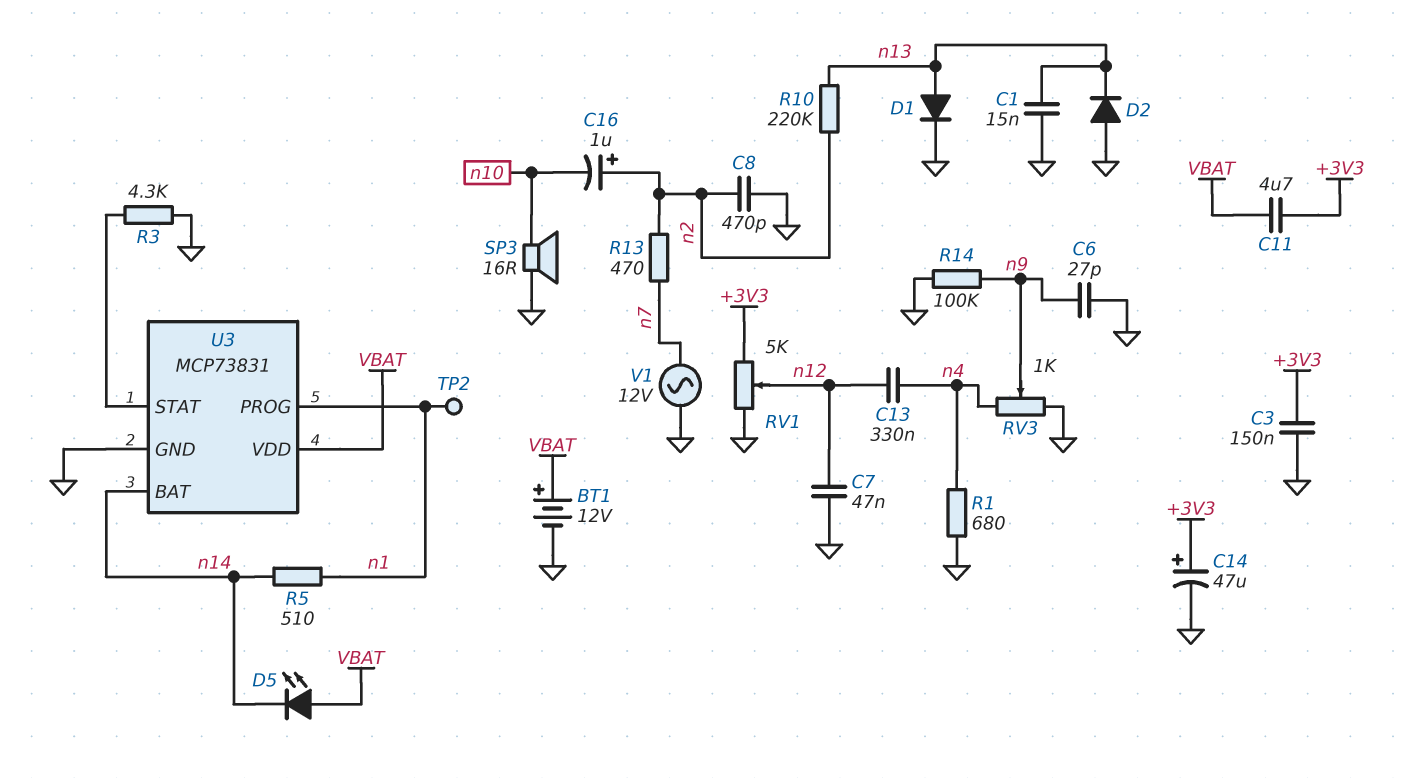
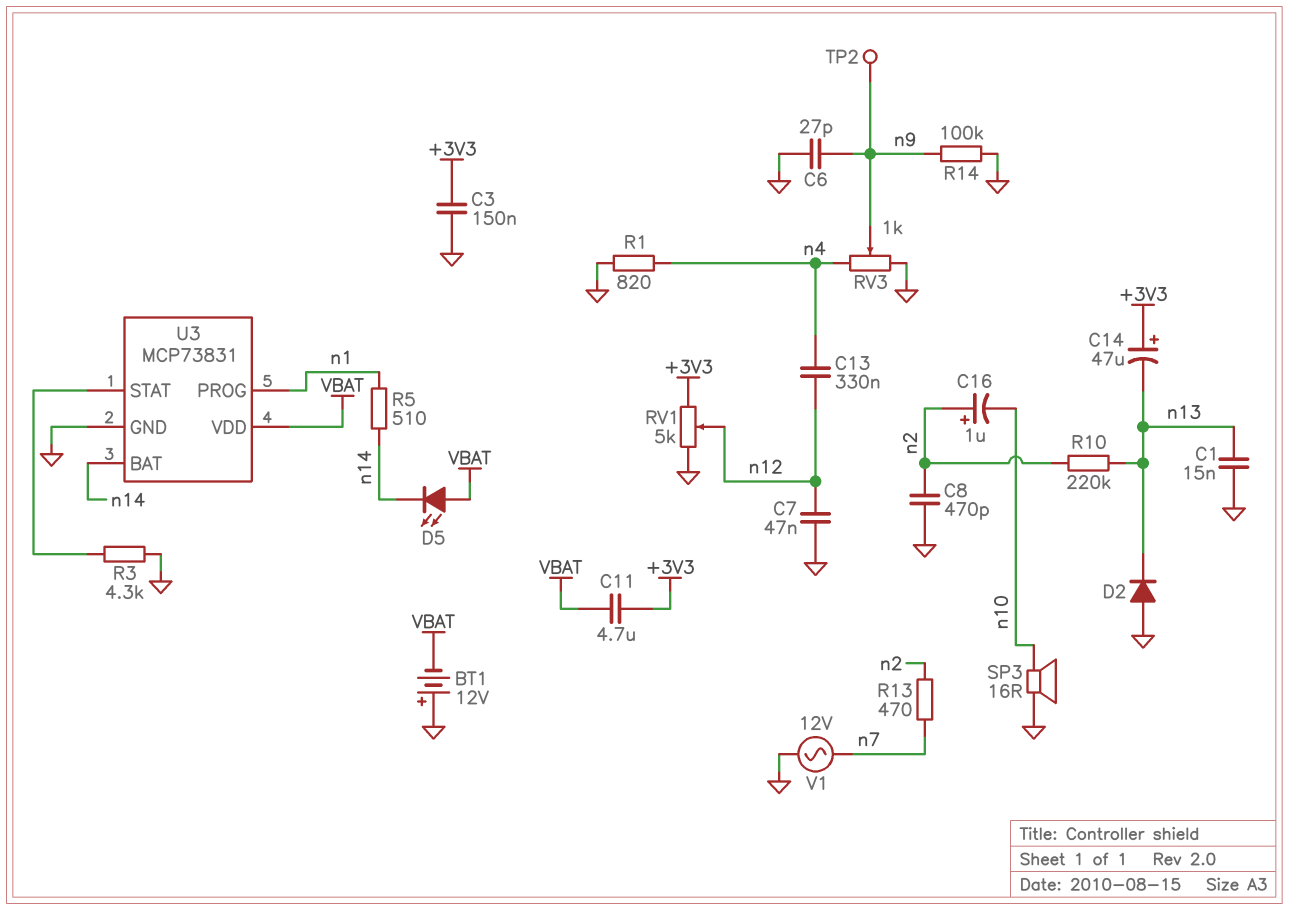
BT1: 12V (plus VBAT, minus GND) -> 12V (plus GND, minus VBAT)
C14: 47uF (plus +3V3, minus GND) -> 47uF (plus +3V3, minus n13)
D1: diode (A n13, K GND) -> none
R1: 680 (GND, n4) -> 820 (GND, n4)
TP2: test point (n1) -> test point (n9)

